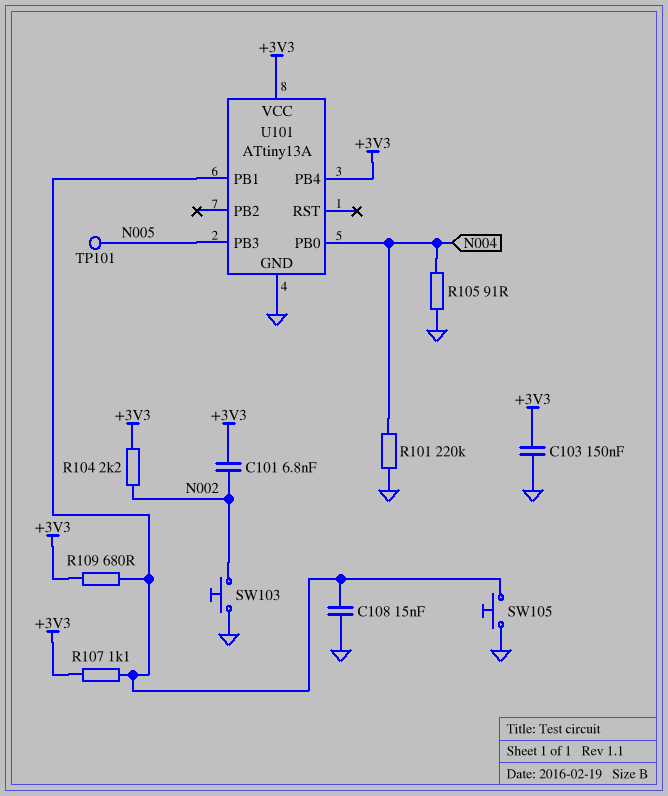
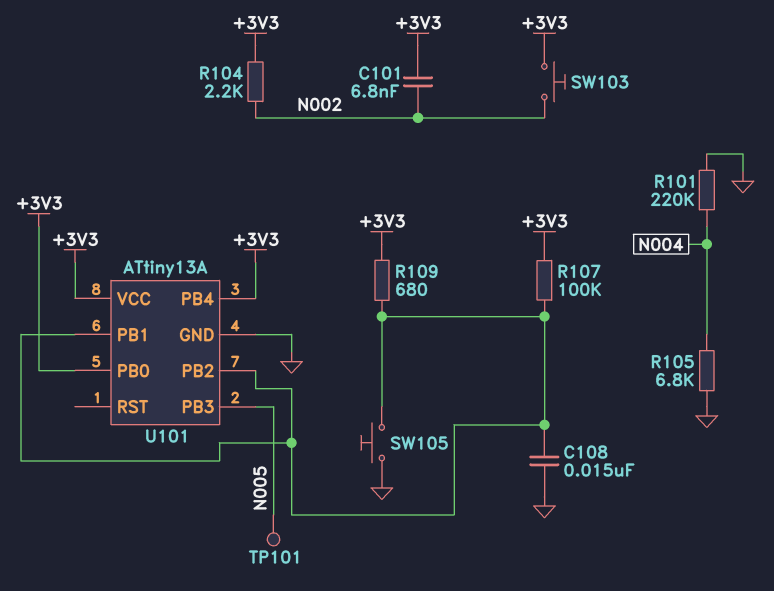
C103: 150nF (+3V3, GND) -> none
R105: 91 (GND, N004) -> 6.8k (GND, N004)
R107: 1.1k (+3V3, U101/PB1) -> 100k (+3V3, U101/PB1)
SW103: button (GND, N002) -> button (+3V3, N002)
U101 pin PB0: N004 -> +3V3
U101 pin PB2: none -> U101/PB1

